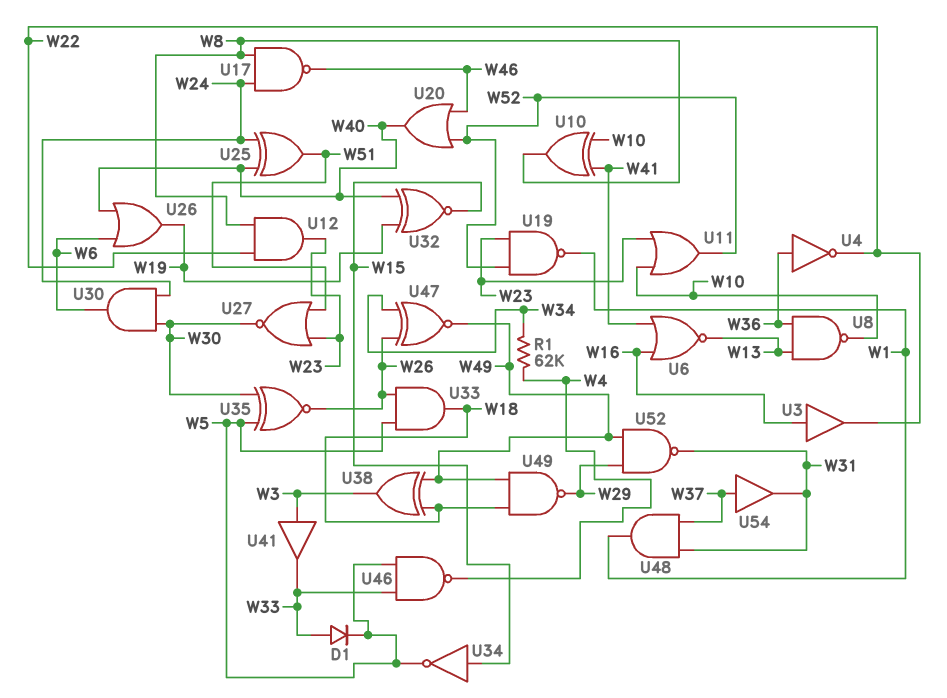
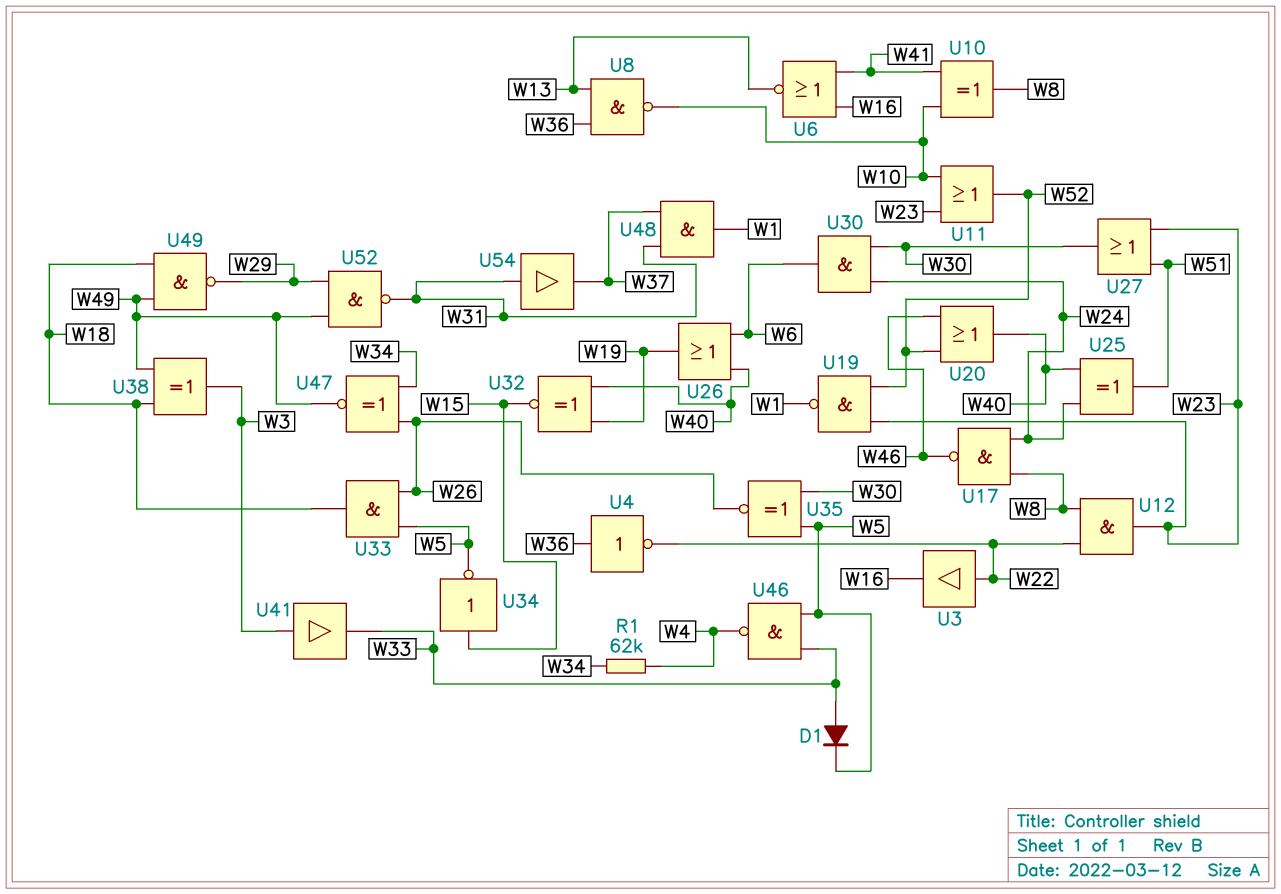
U3: buffer (in W16, out W22) -> buffer (in W22, out W16)
U27: NOR (in W23, in W51, out W30) -> OR (in W23, in W51, out W30)
U54: buffer (in W37, out W31) -> buffer (in W31, out W37)

